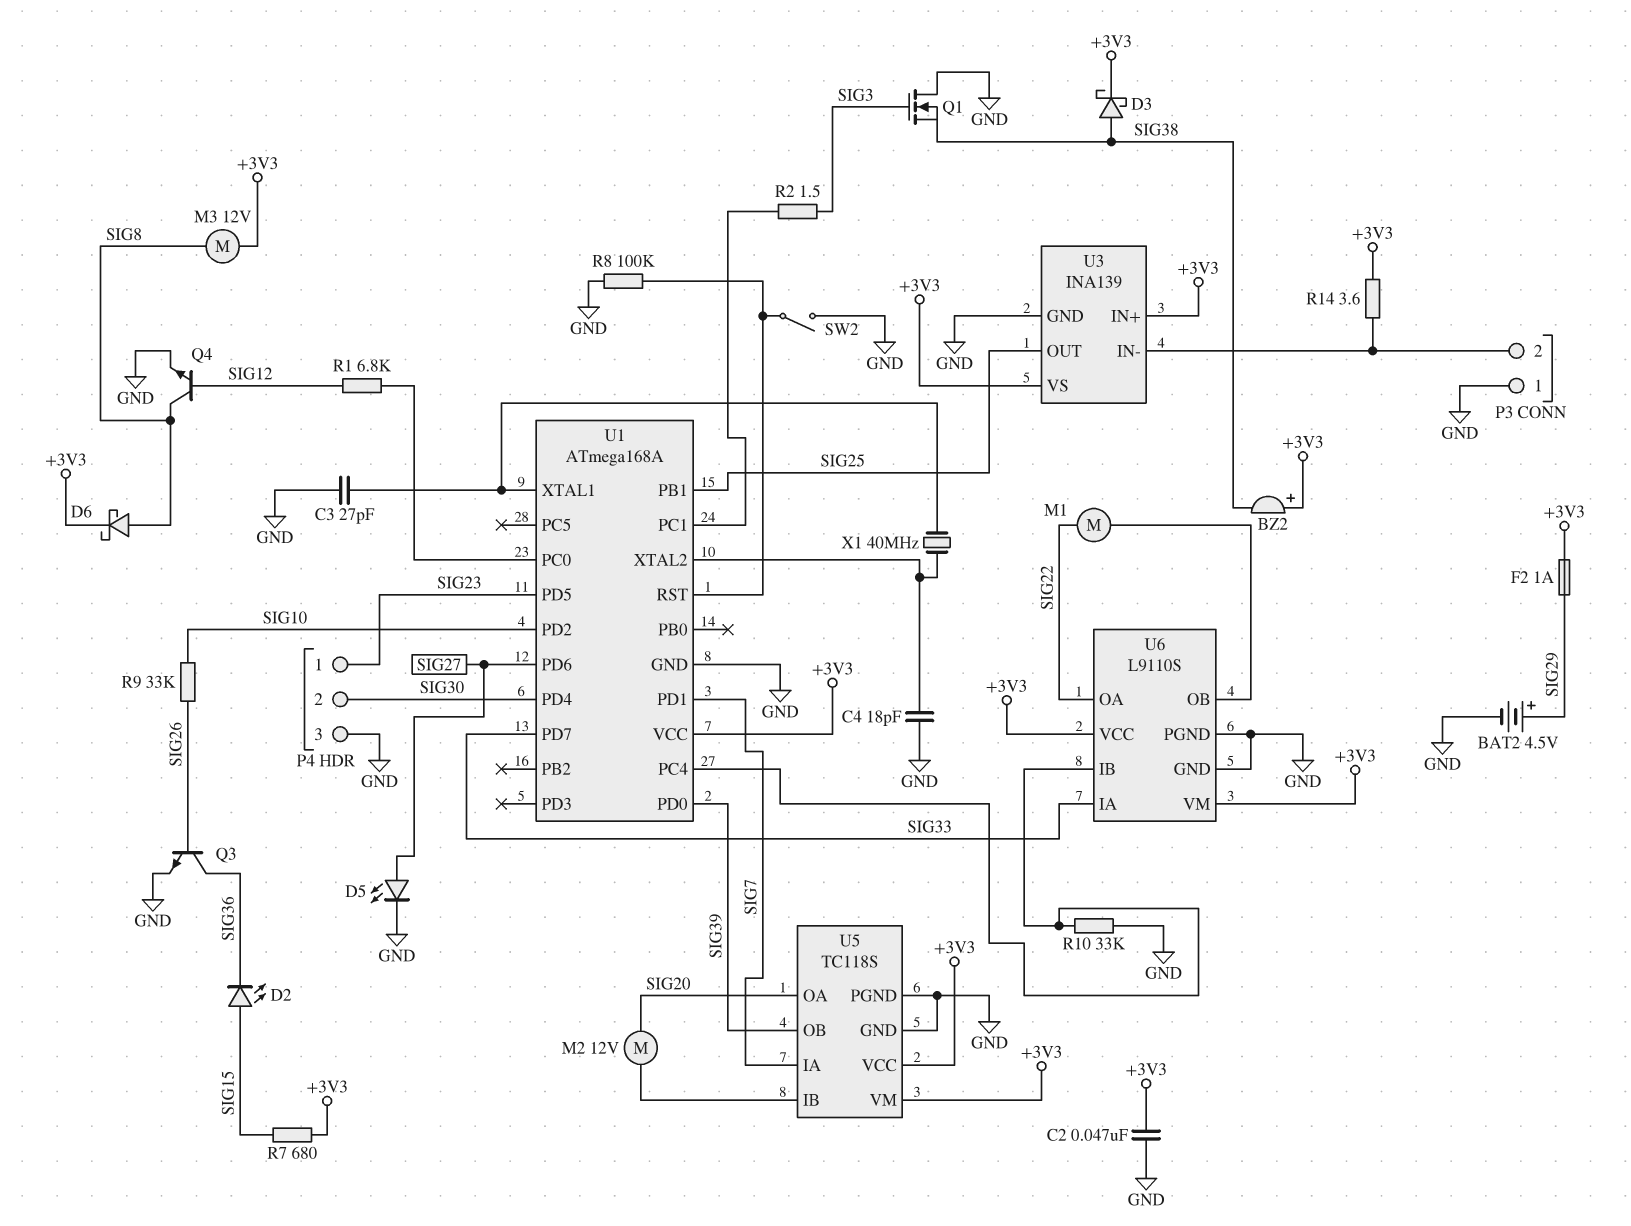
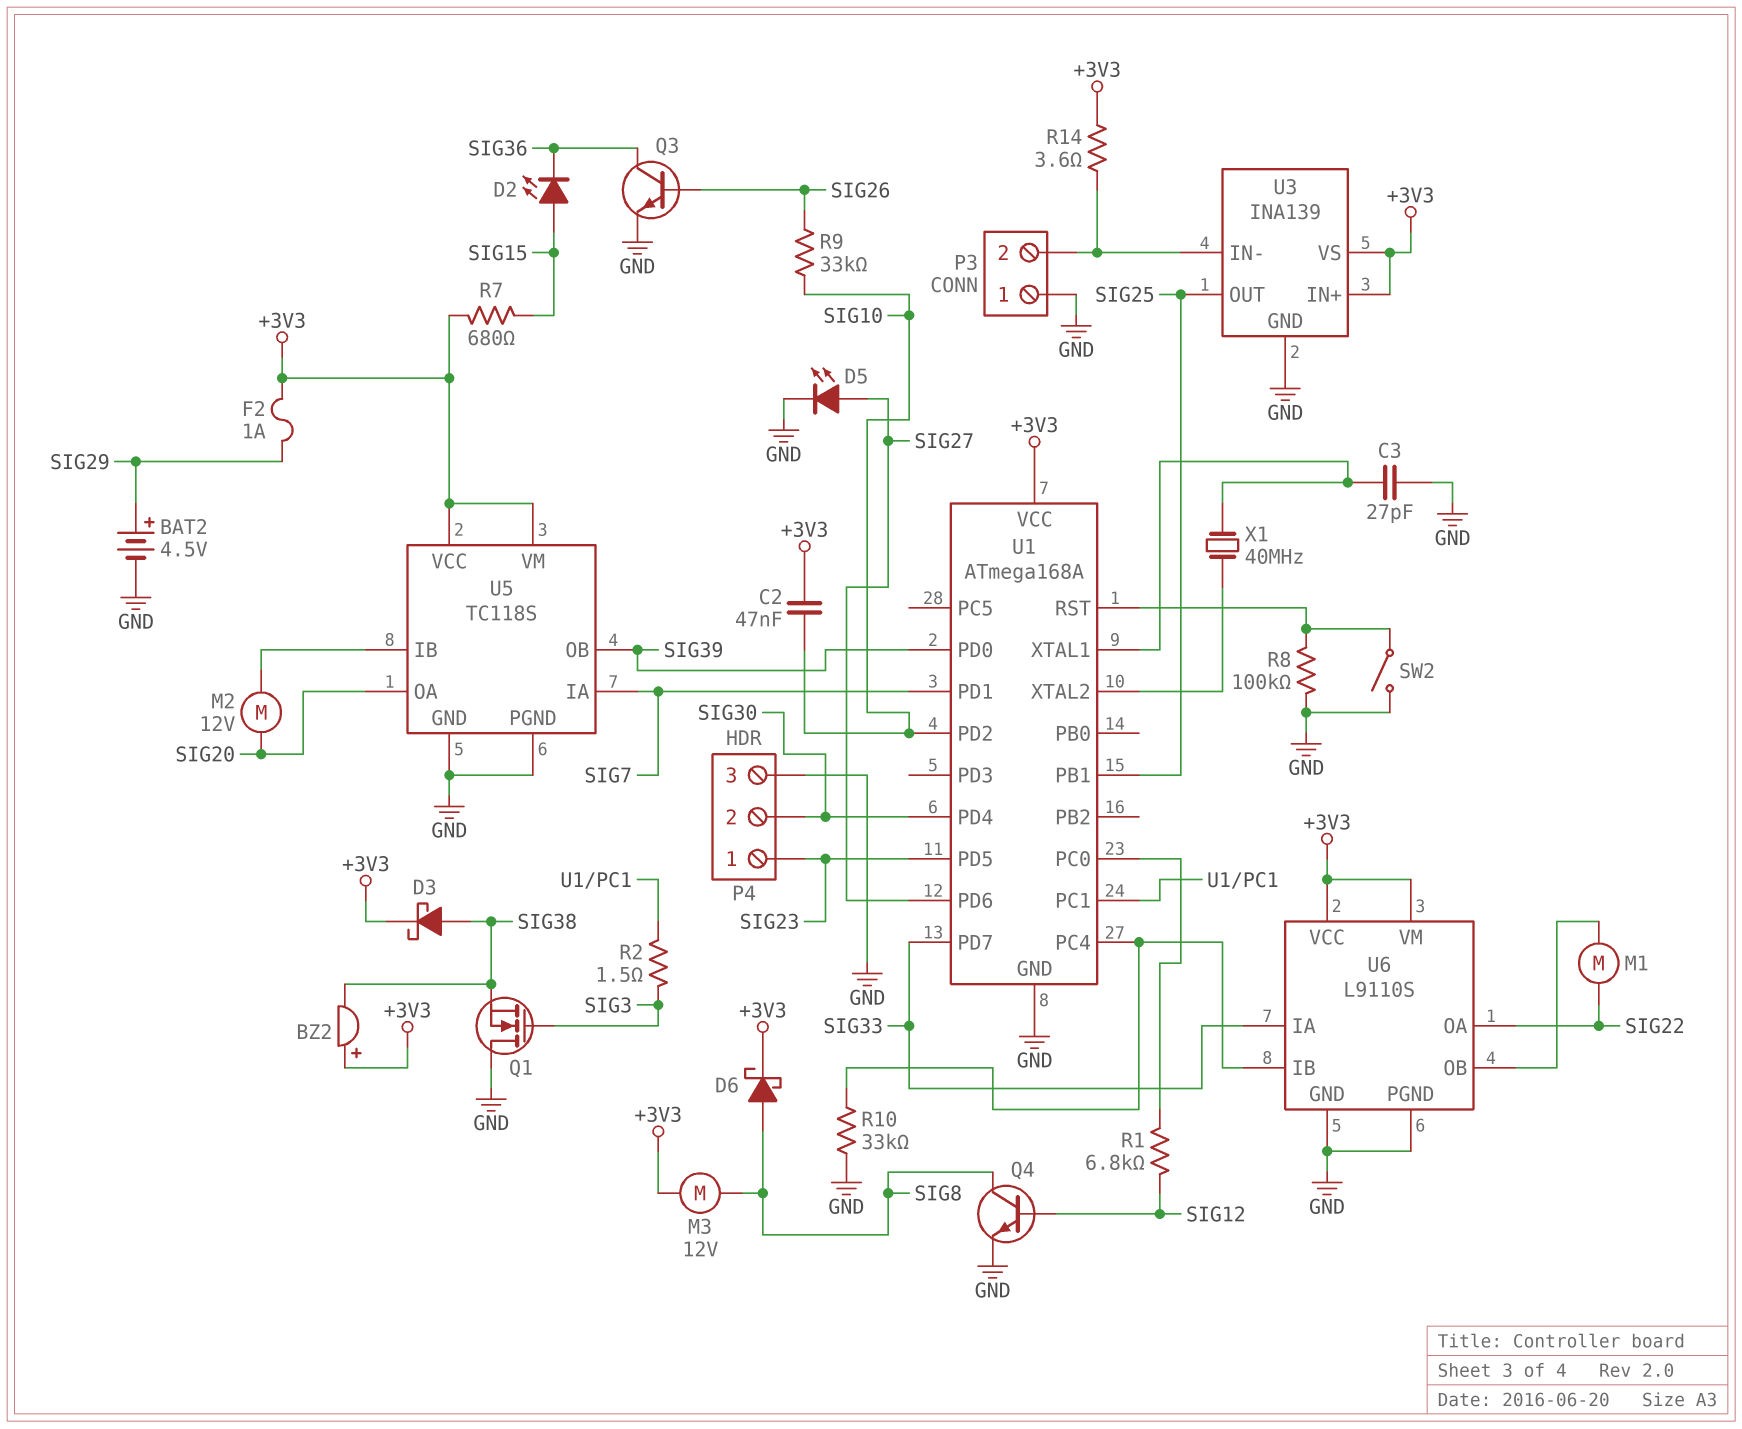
C2: 47nF (+3V3, GND) -> 47nF (+3V3, SIG10)
C4: 18pF (GND, U1/XTAL2) -> none

